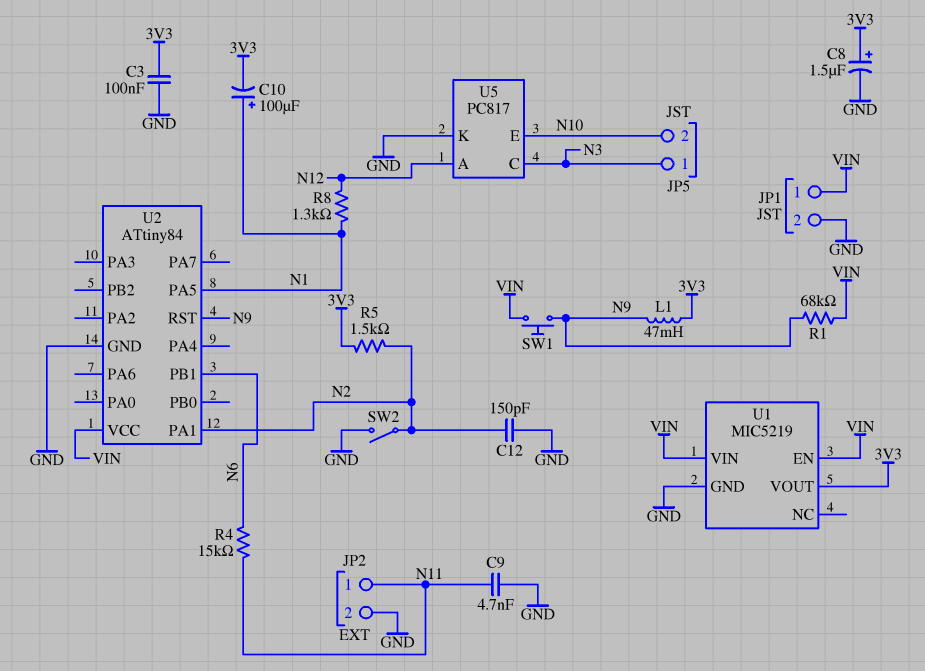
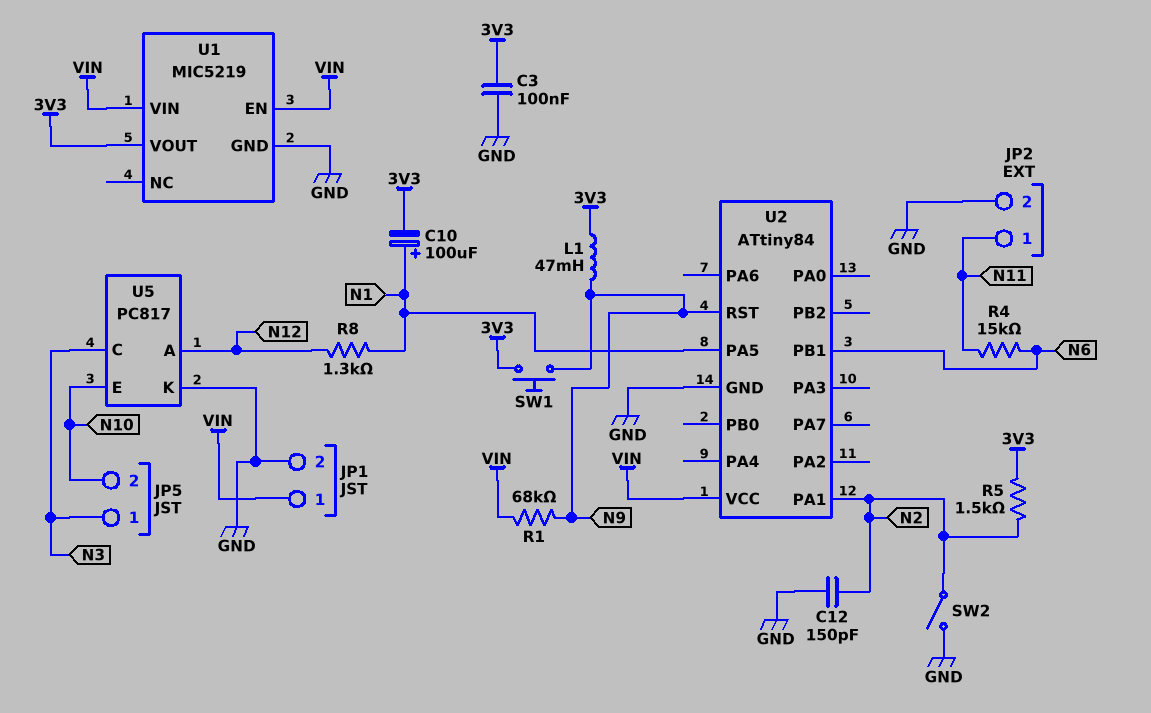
C8: 1.5uF (plus 3V3, minus GND) -> none
C9: 4.7nF (GND, N11) -> none
SW1: button (N9, VIN) -> button (3V3, N9)

